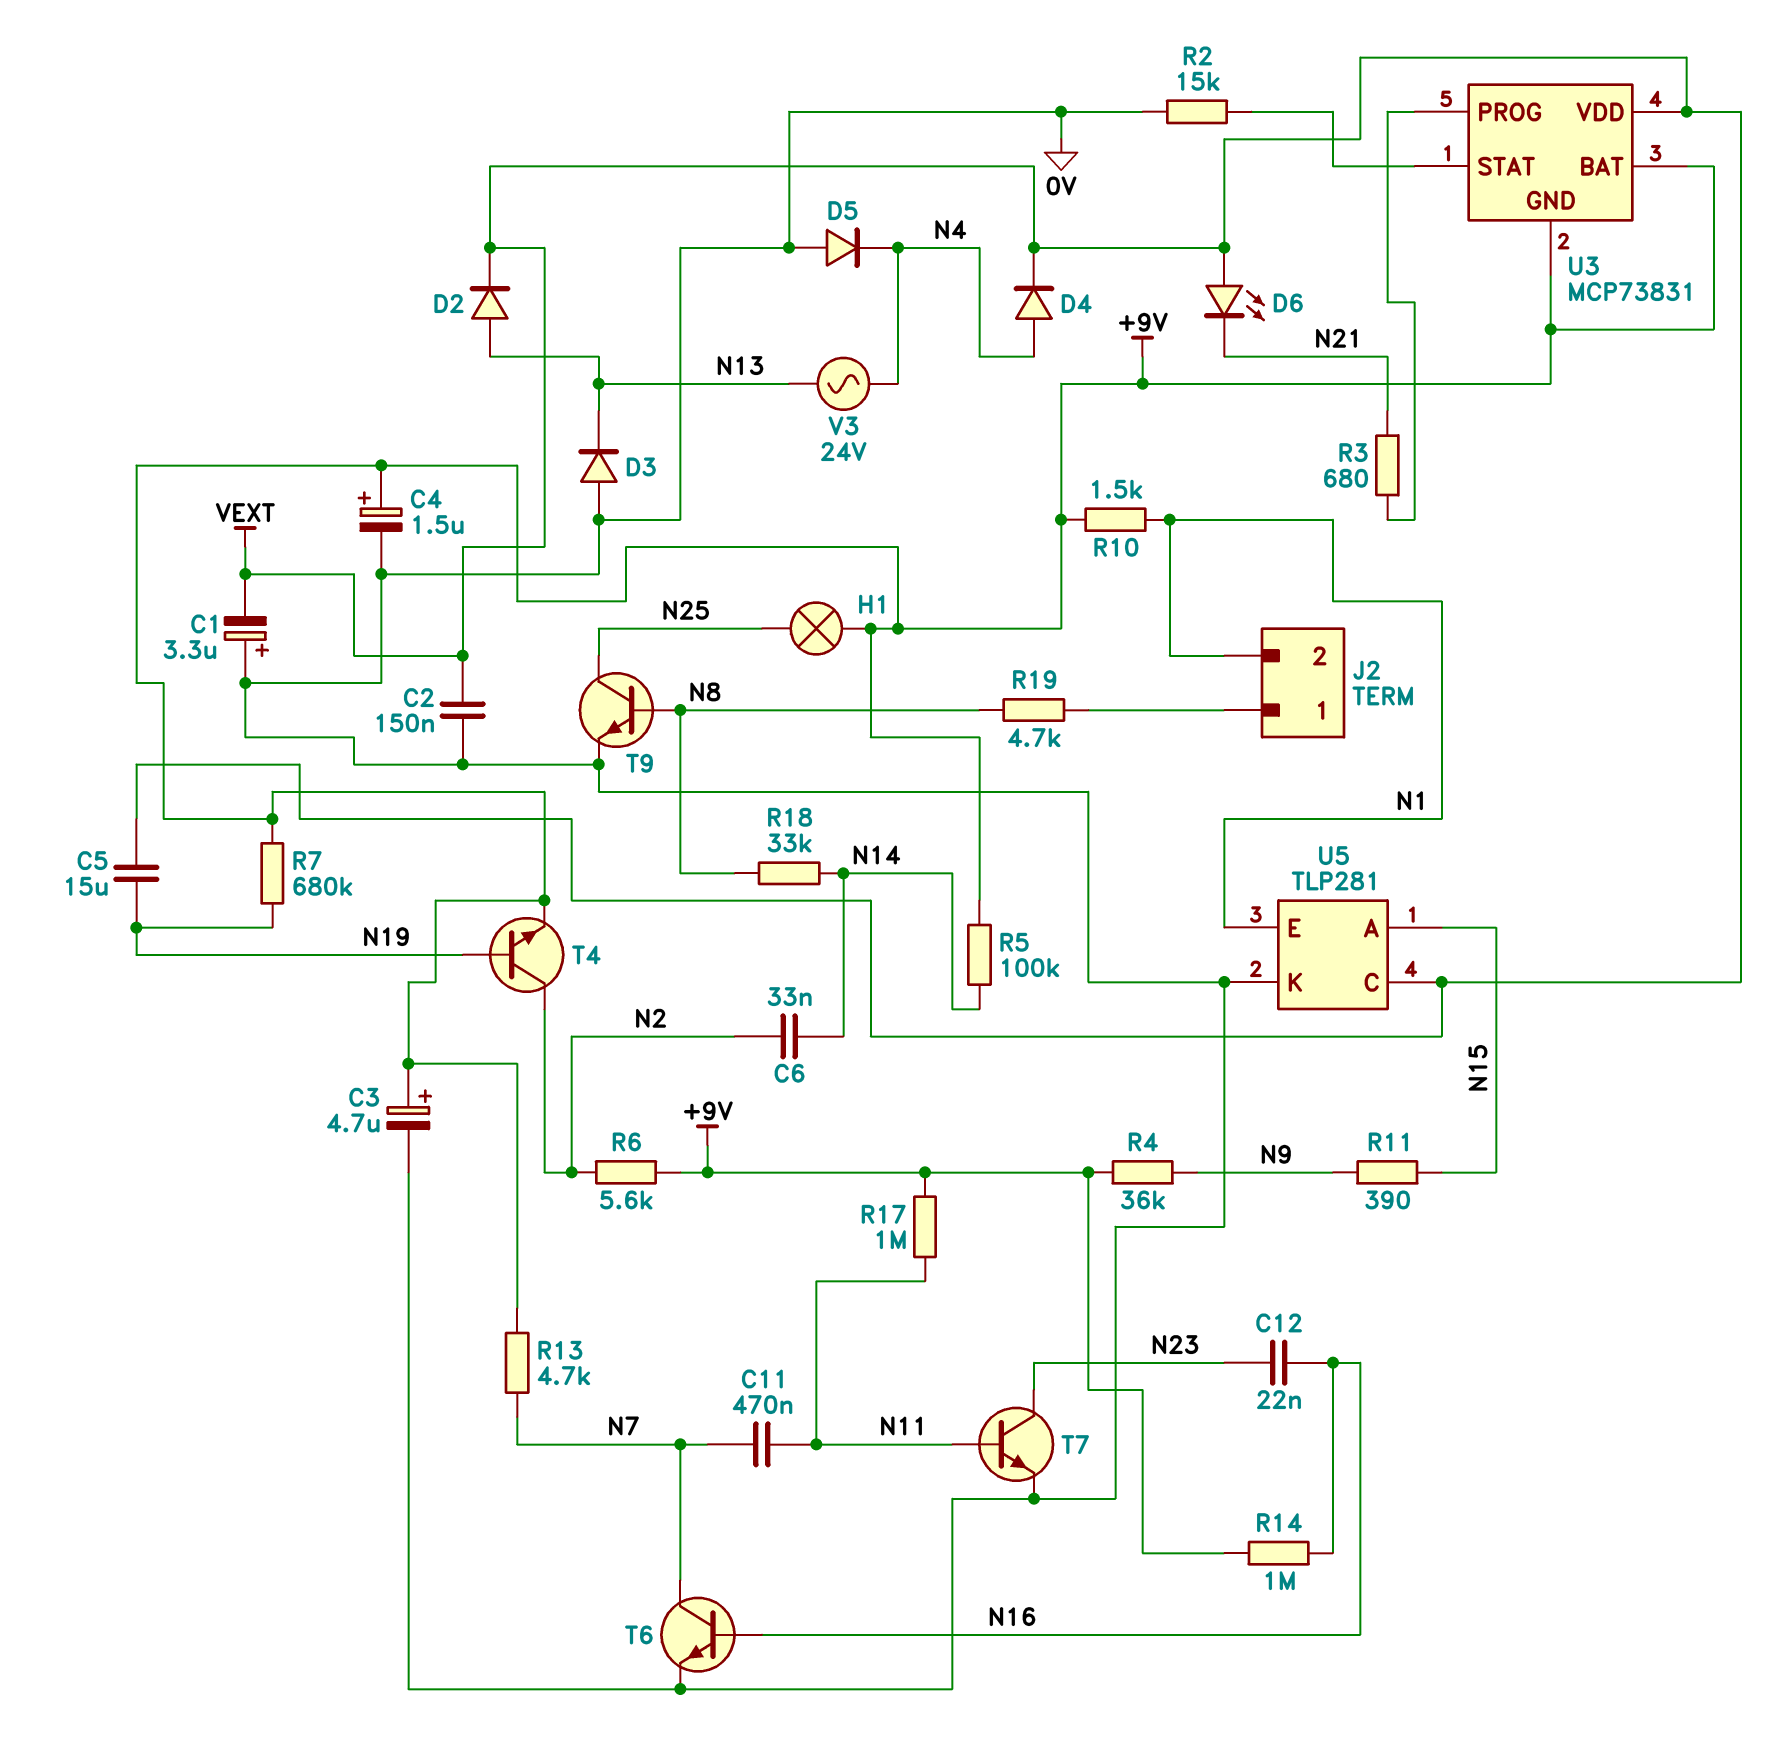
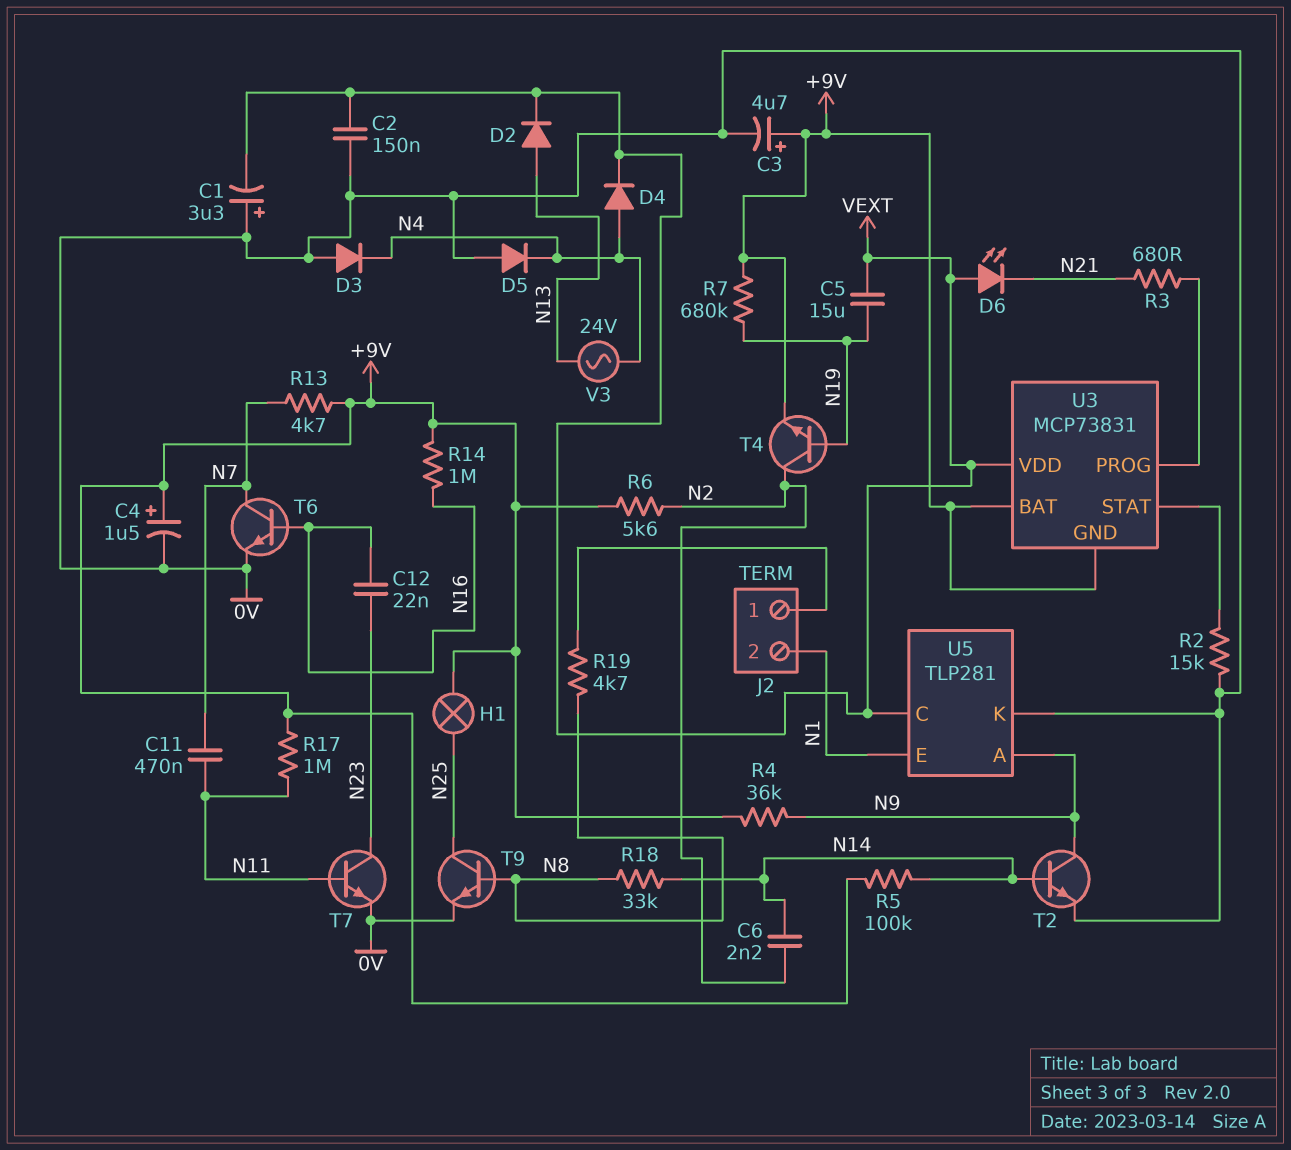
C6: 33nF (N2, N14) -> 2.2nF (N2, N14)
D3: diode (A 0V, K N13) -> diode (A 0V, K N4)
R10: 1.5k (+9V, N1) -> none
R11: 390 (N9, N15) -> none
T2: none -> NPN (B N14, C N9, E 0V)
U5 pin A: N15 -> N9

